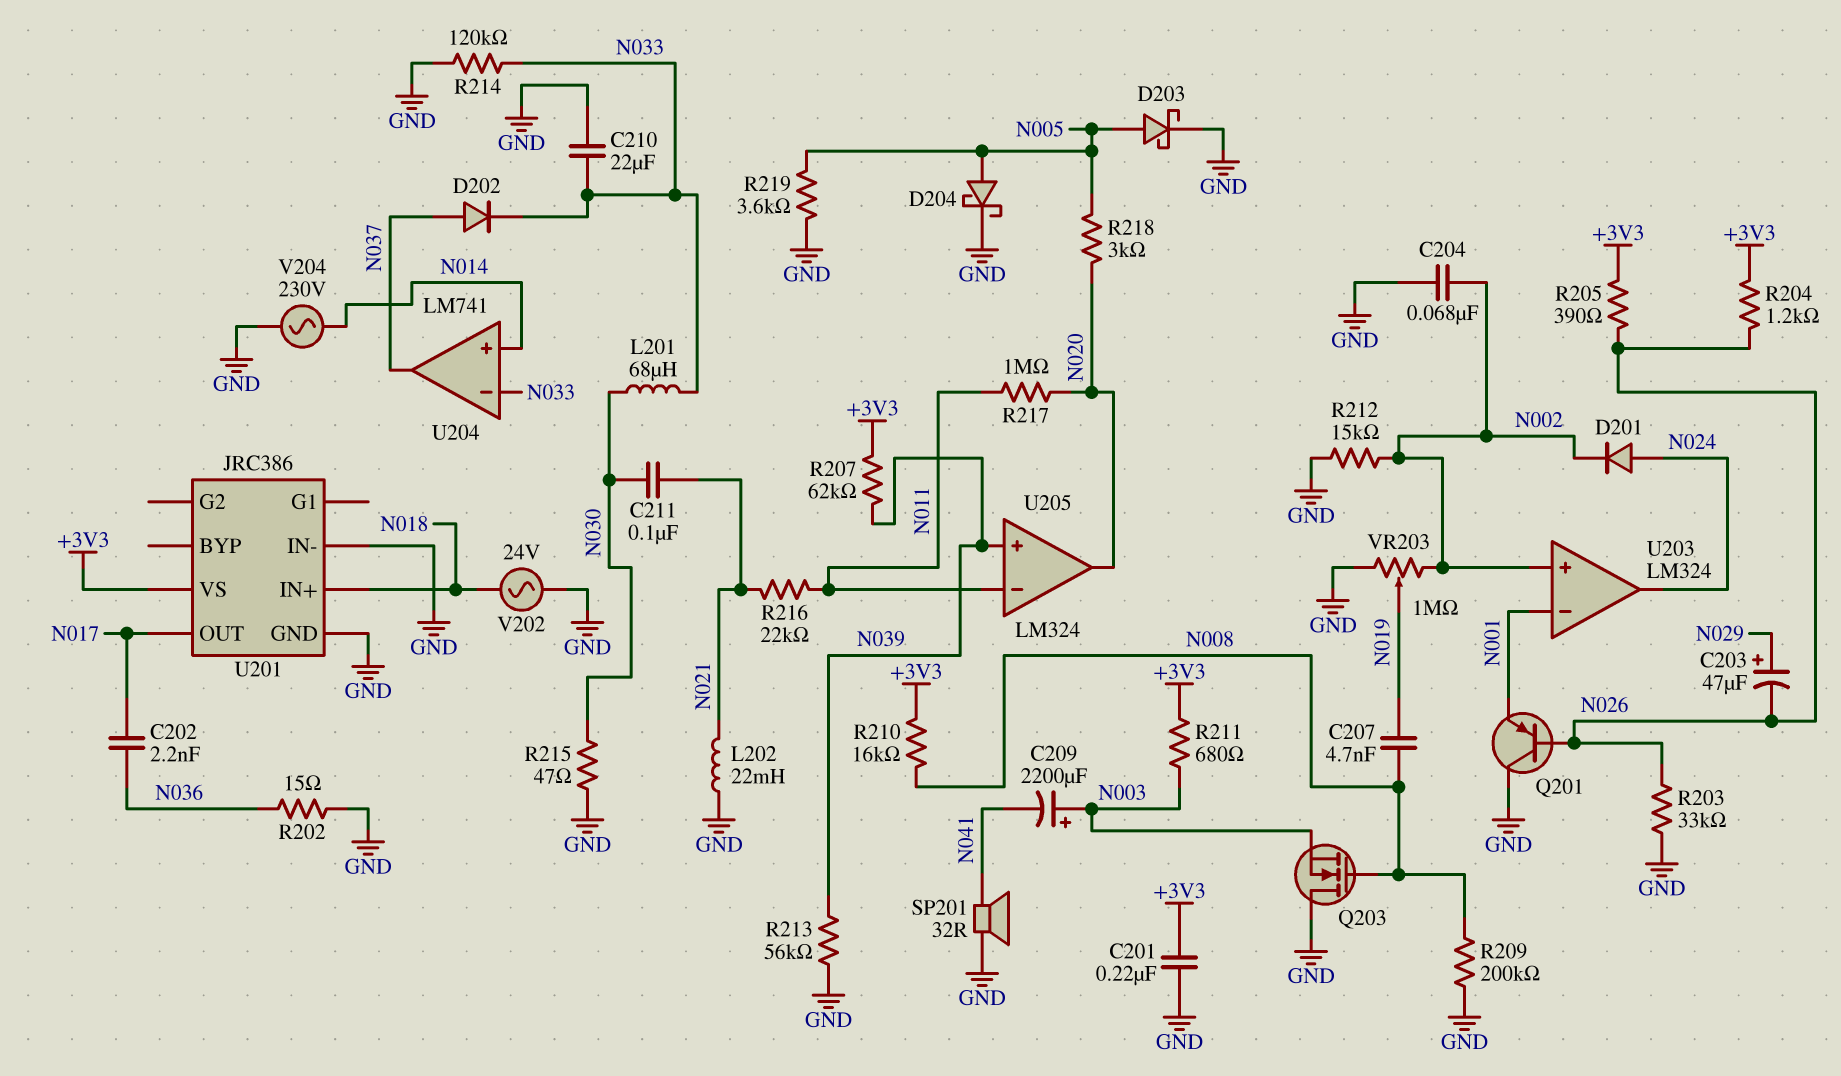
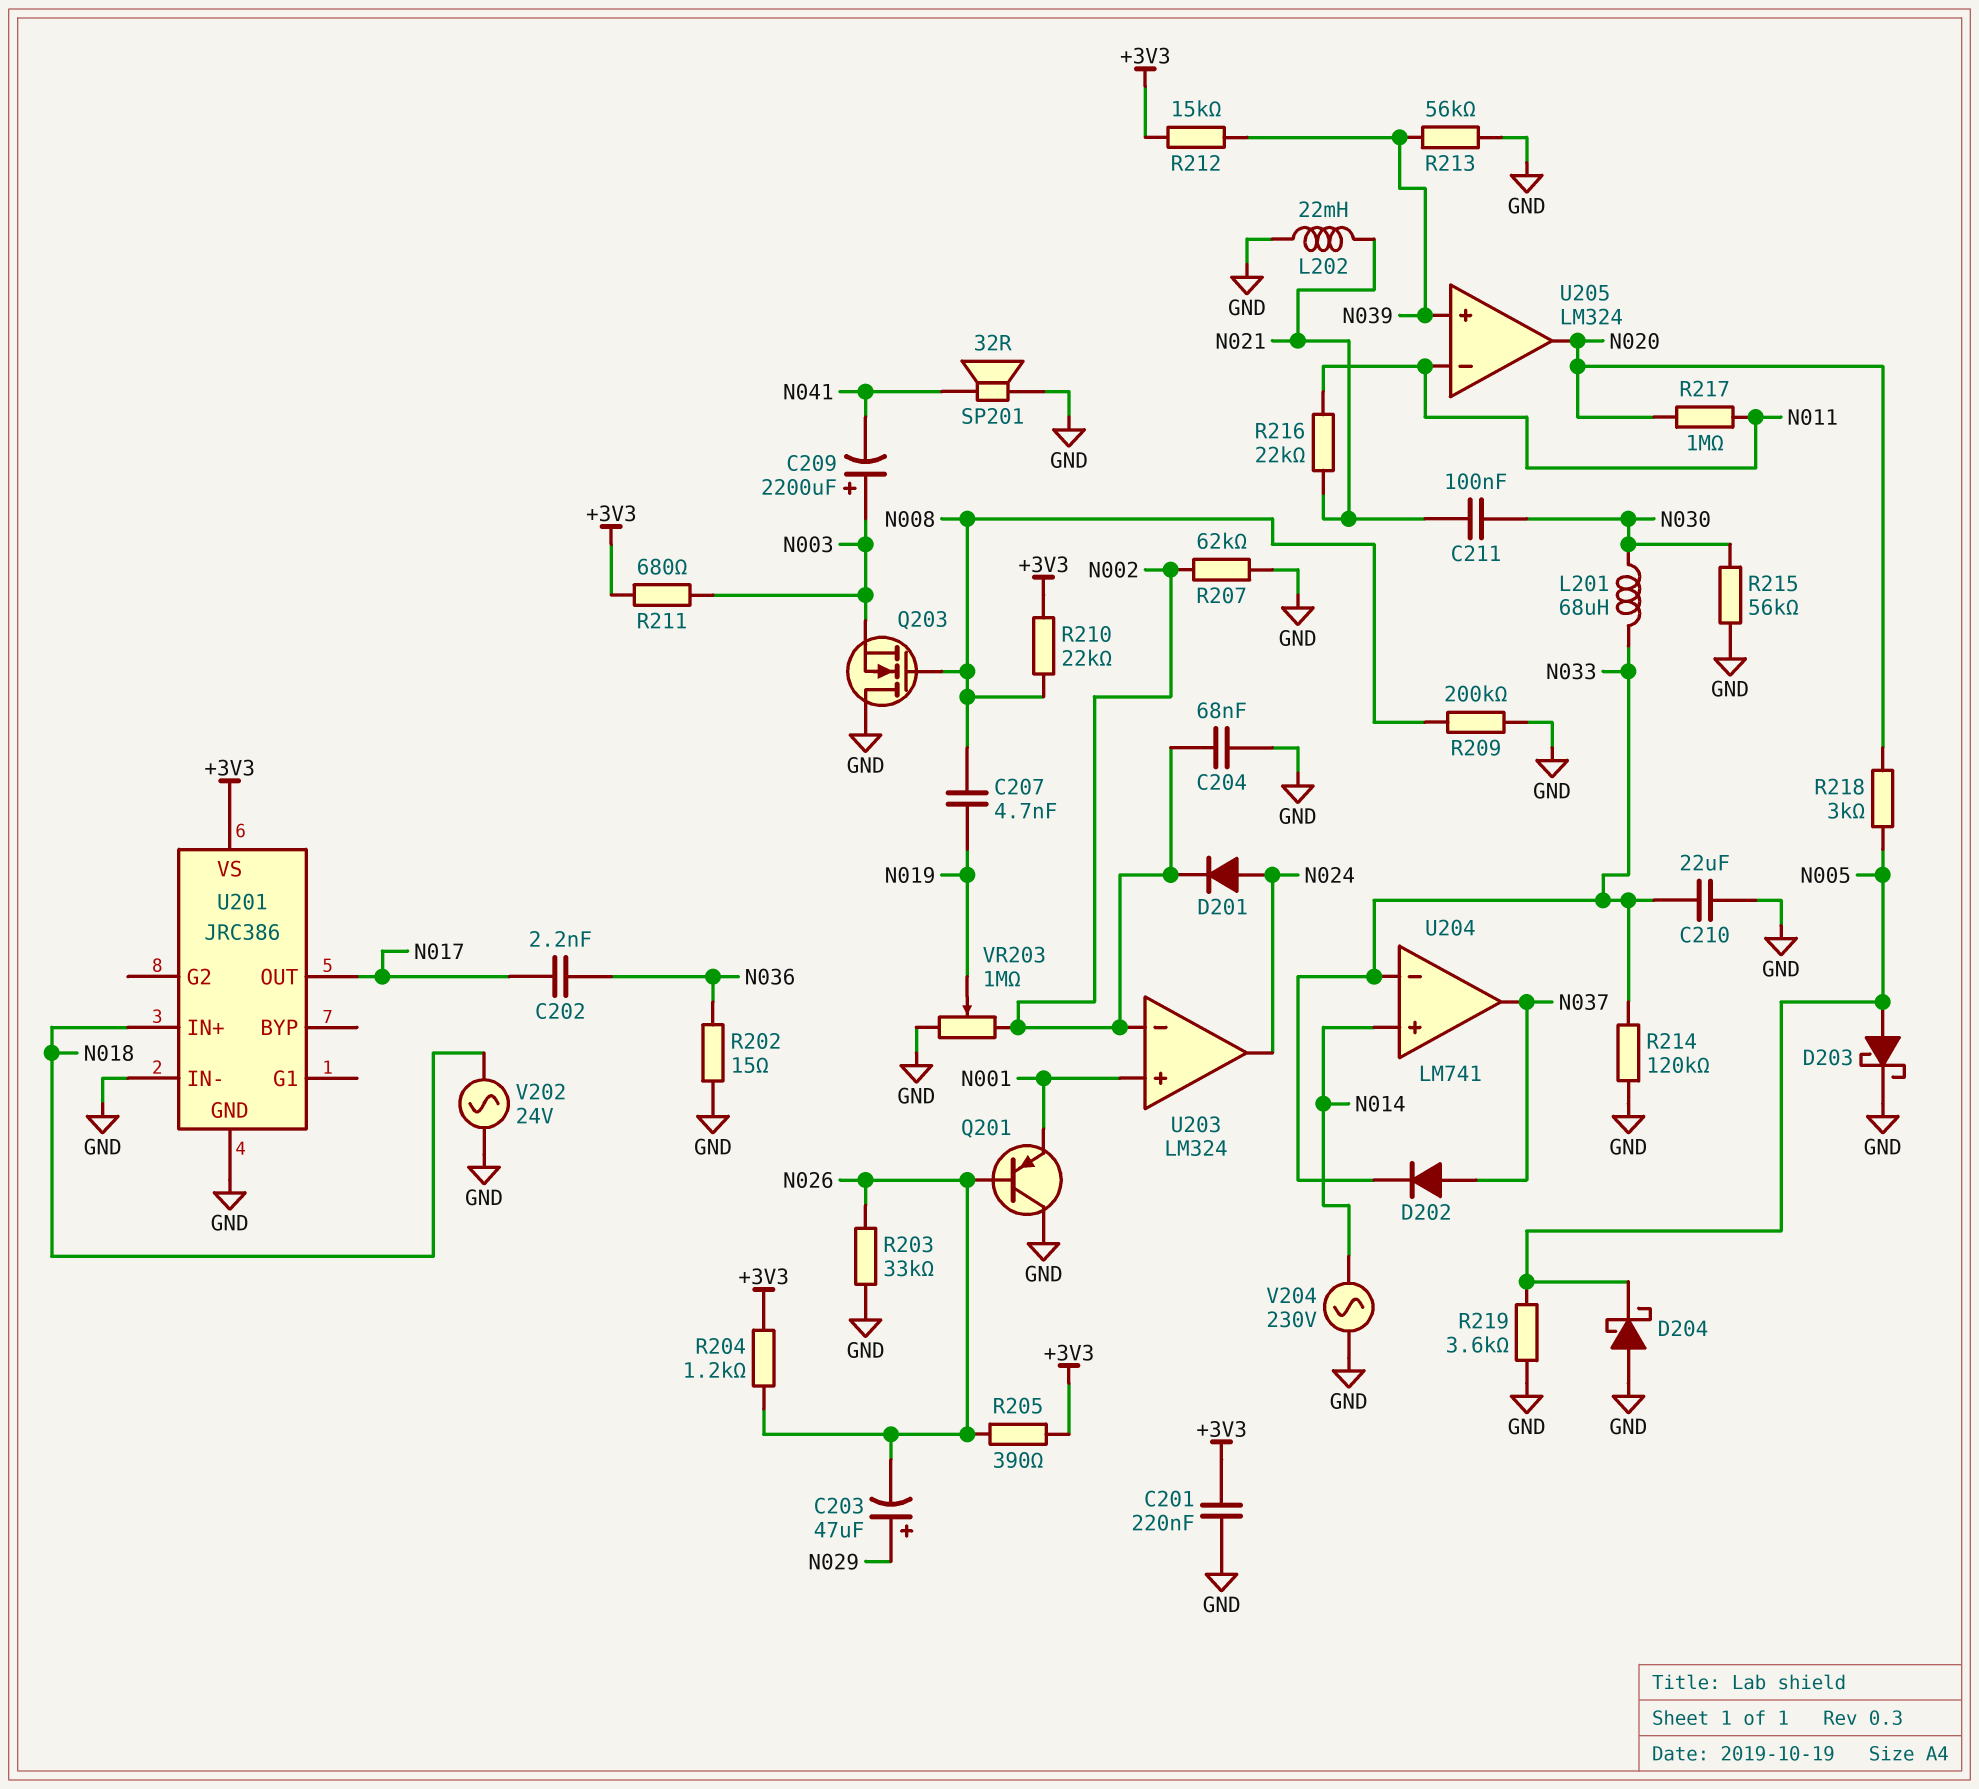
D204: schottky (A N005, K GND) -> schottky (A GND, K N005)
R207: 62k (+3V3, N039) -> 62k (GND, N002)
R210: 16k (+3V3, N008) -> 22k (+3V3, N008)
R212: 15k (GND, N002) -> 15k (+3V3, N039)
R215: 47 (GND, N030) -> 56k (GND, N030)
U203 pin in+: N002 -> N001
U203 pin in-: N001 -> N002

